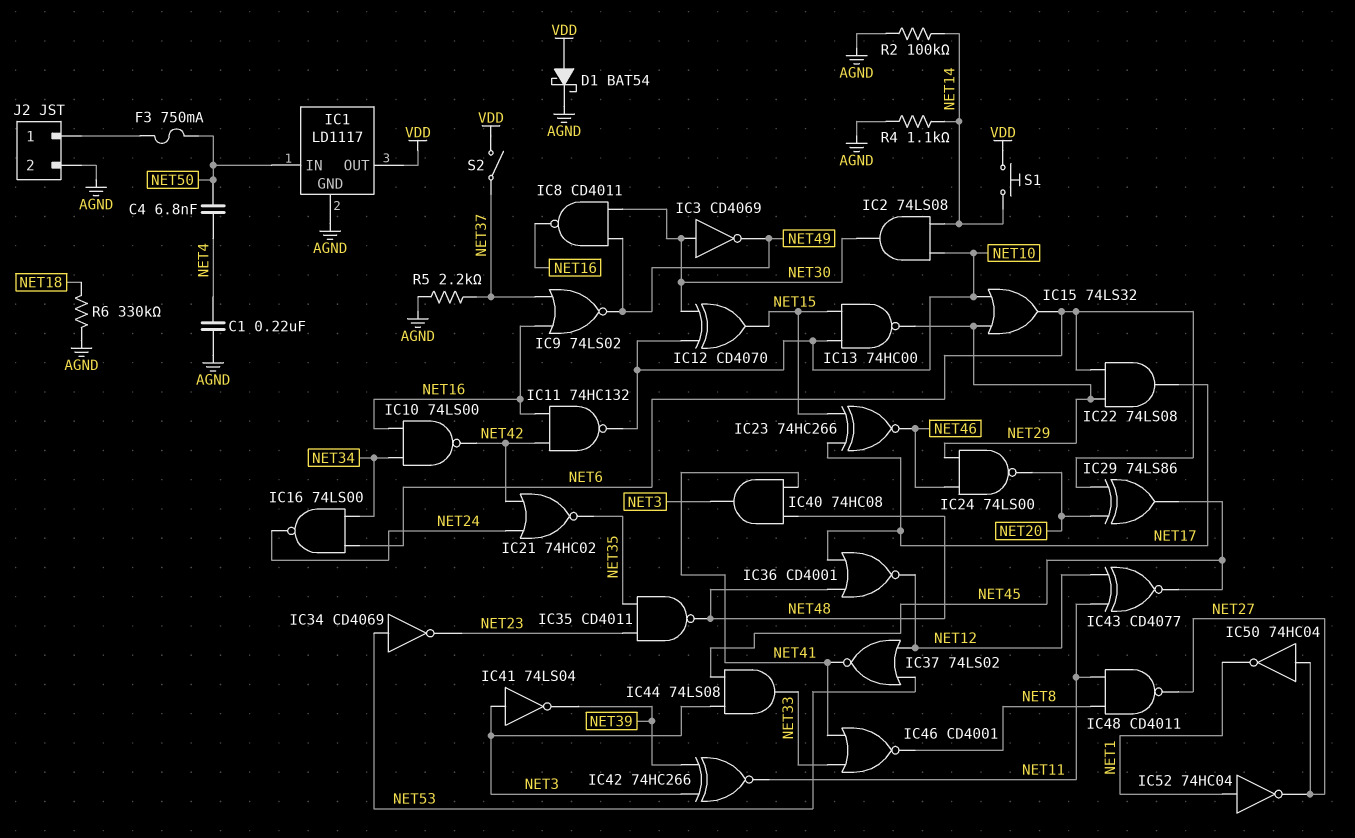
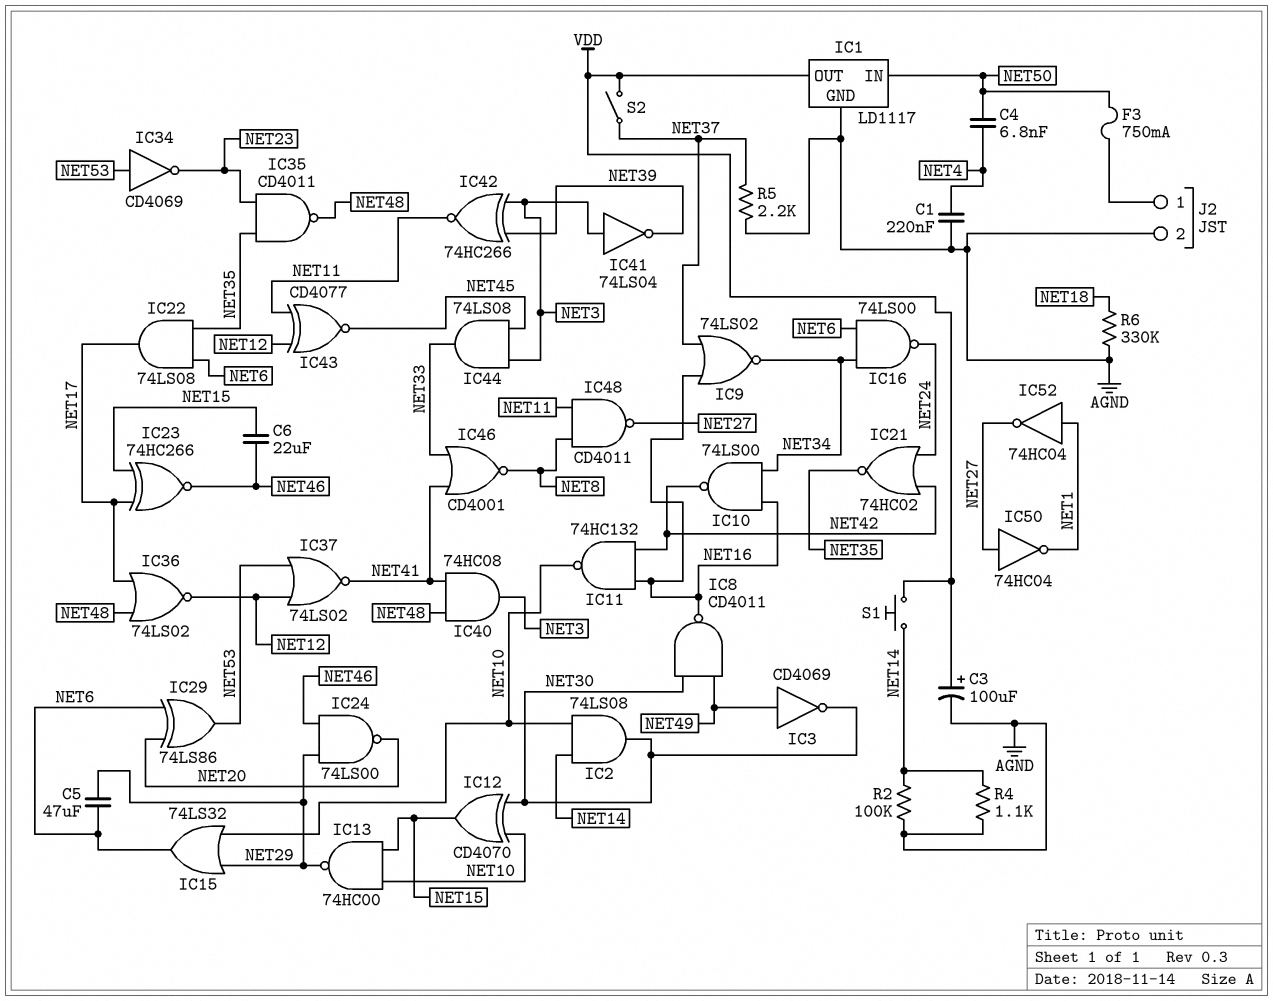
C3: none -> 100uF (plus VDD, minus AGND)
C5: none -> 47uF (NET6, NET29)
C6: none -> 22uF (NET15, NET46)
D1: schottky BAT54 (A VDD, K AGND) -> none
IC3: NOT CD4069 (in NET30, out NET49) -> NOT CD4069 (in NET49, out NET30)
IC9: NOR 74LS02 (in NET16, in NET37, out NET49) -> NOR 74LS02 (in NET16, in NET37, out NET34)
IC22: AND 74LS08 (in NET6, in NET29, out NET17) -> AND 74LS08 (in NET6, in NET35, out NET17)
IC29: XOR 74LS86 (in NET6, in NET20, out NET45) -> XOR 74LS86 (in NET6, in NET20, out NET53)
IC36: NOR CD4001 (in NET17, in NET48, out NET12) -> NOR 74LS02 (in NET17, in NET48, out NET12)

